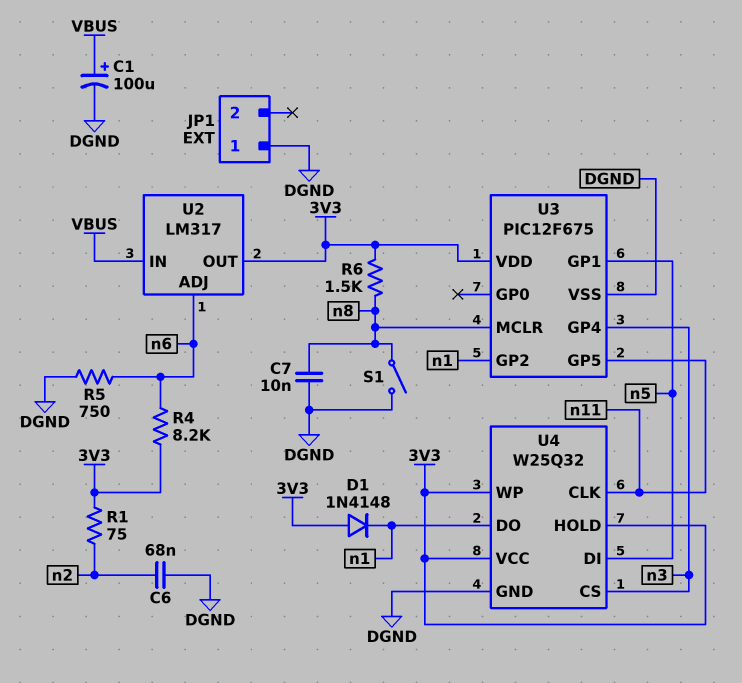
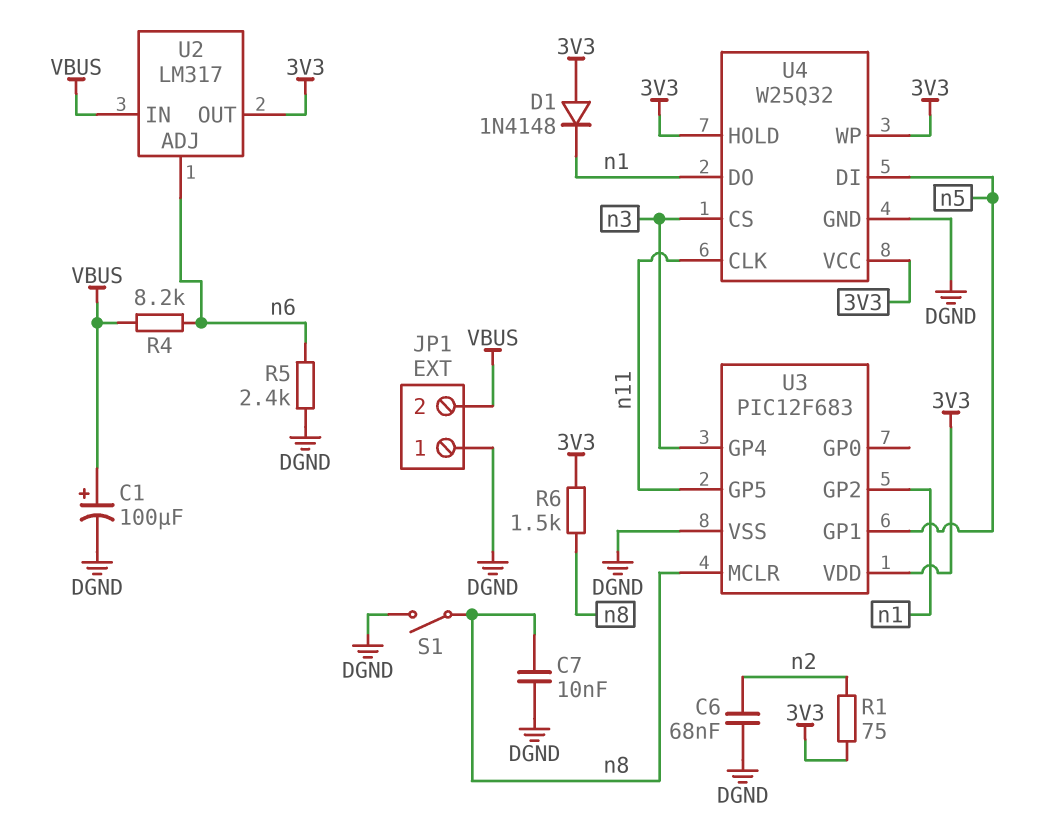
JP1 pin 2: none -> VBUS
R4: 8.2k (3V3, n6) -> 8.2k (VBUS, n6)
R5: 750 (DGND, n6) -> 2.4k (DGND, n6)
U3: PIC12F675 -> PIC12F683

